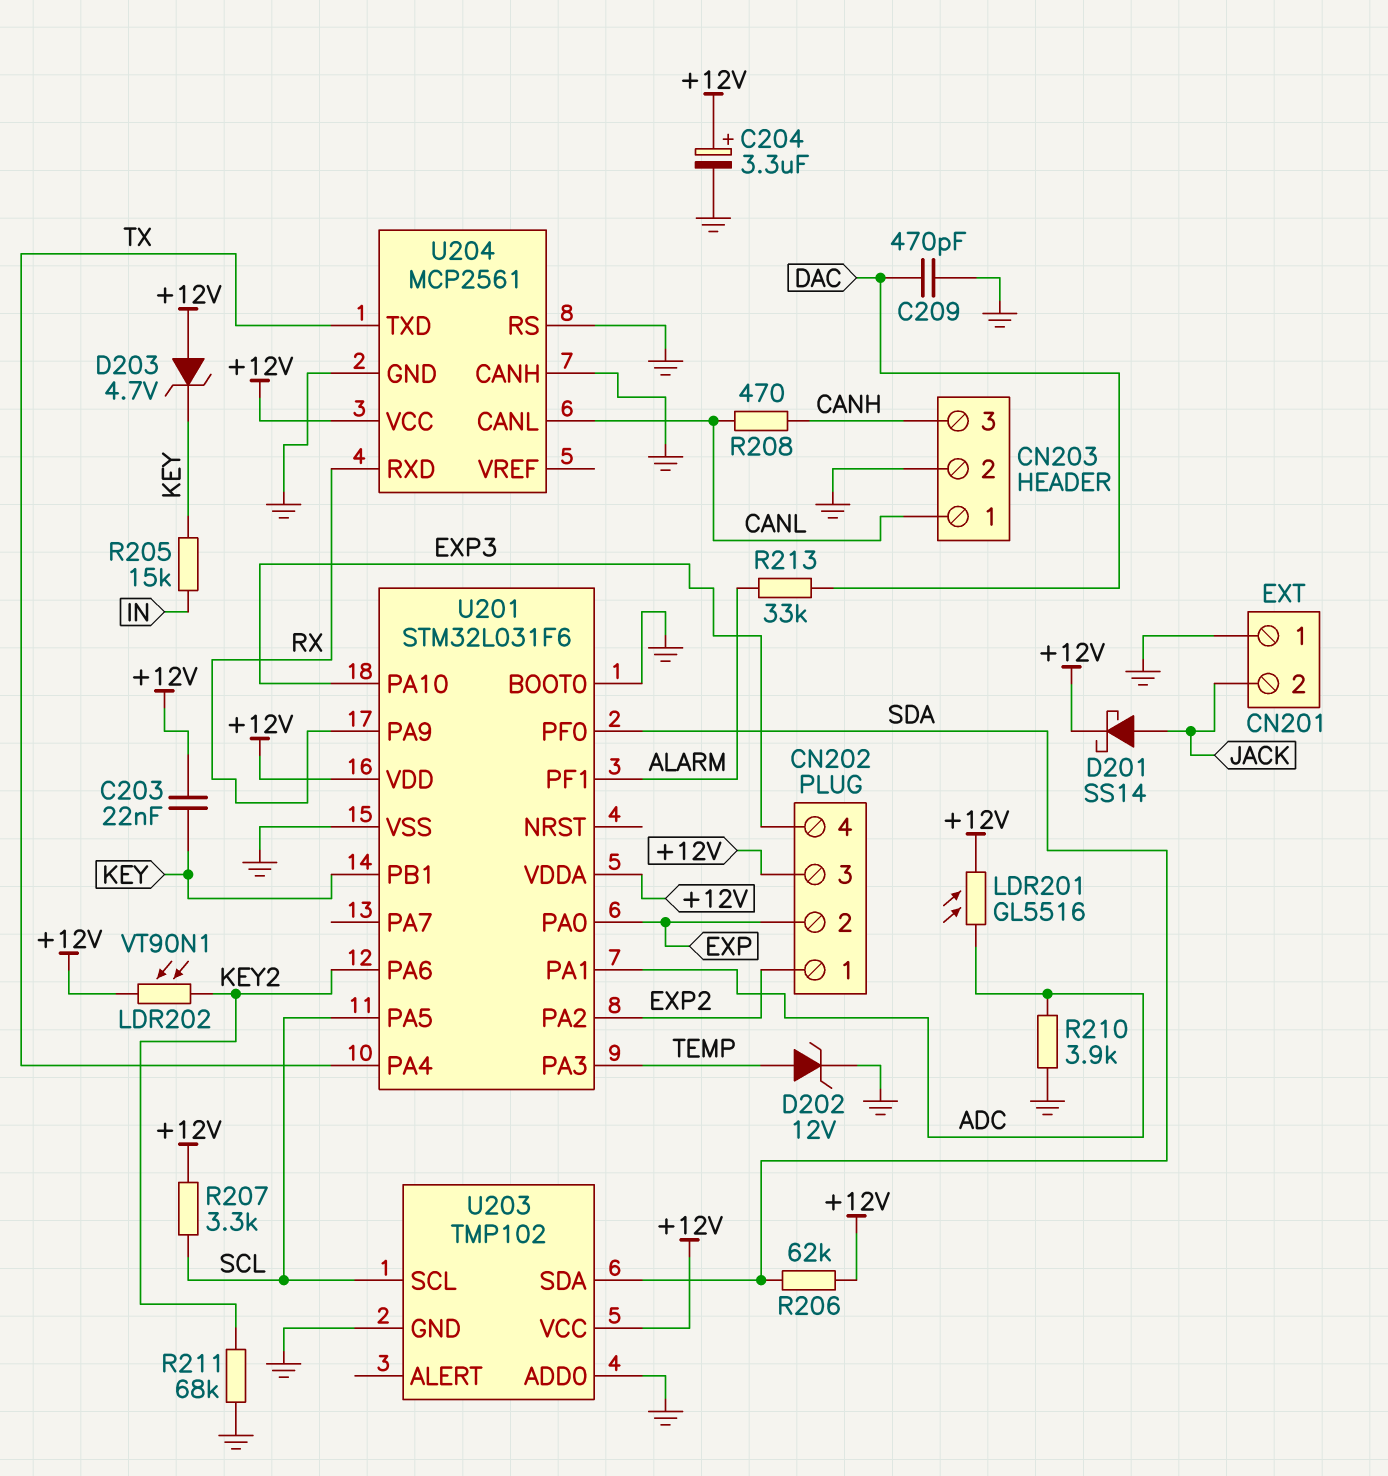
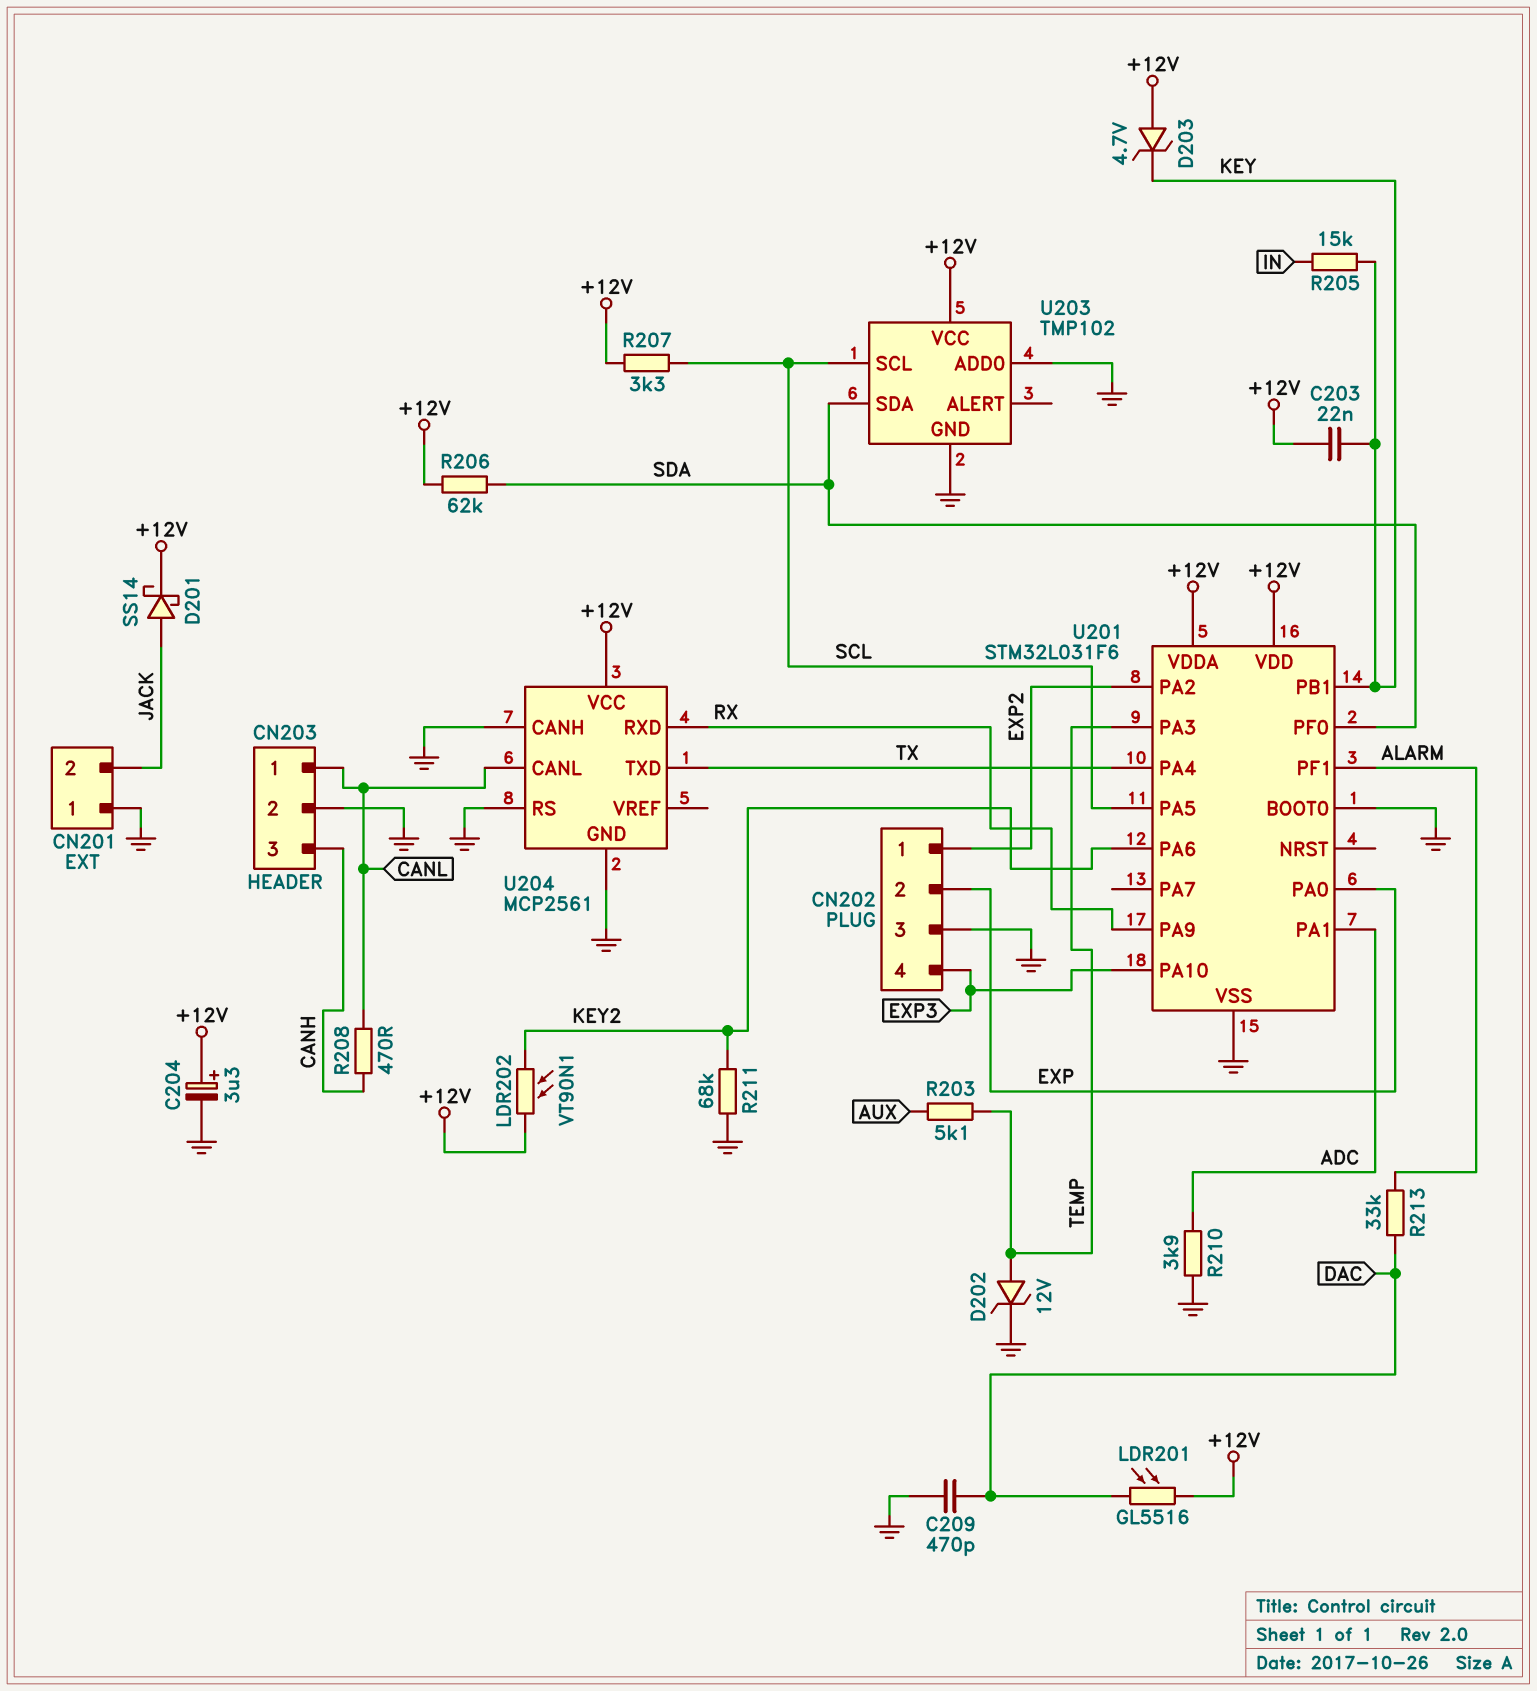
CN202 pin 3: +12V -> GND
LDR201: GL5516 (+12V, ADC) -> GL5516 (+12V, DAC)
R203: none -> 5.1k (AUX, TEMP)

